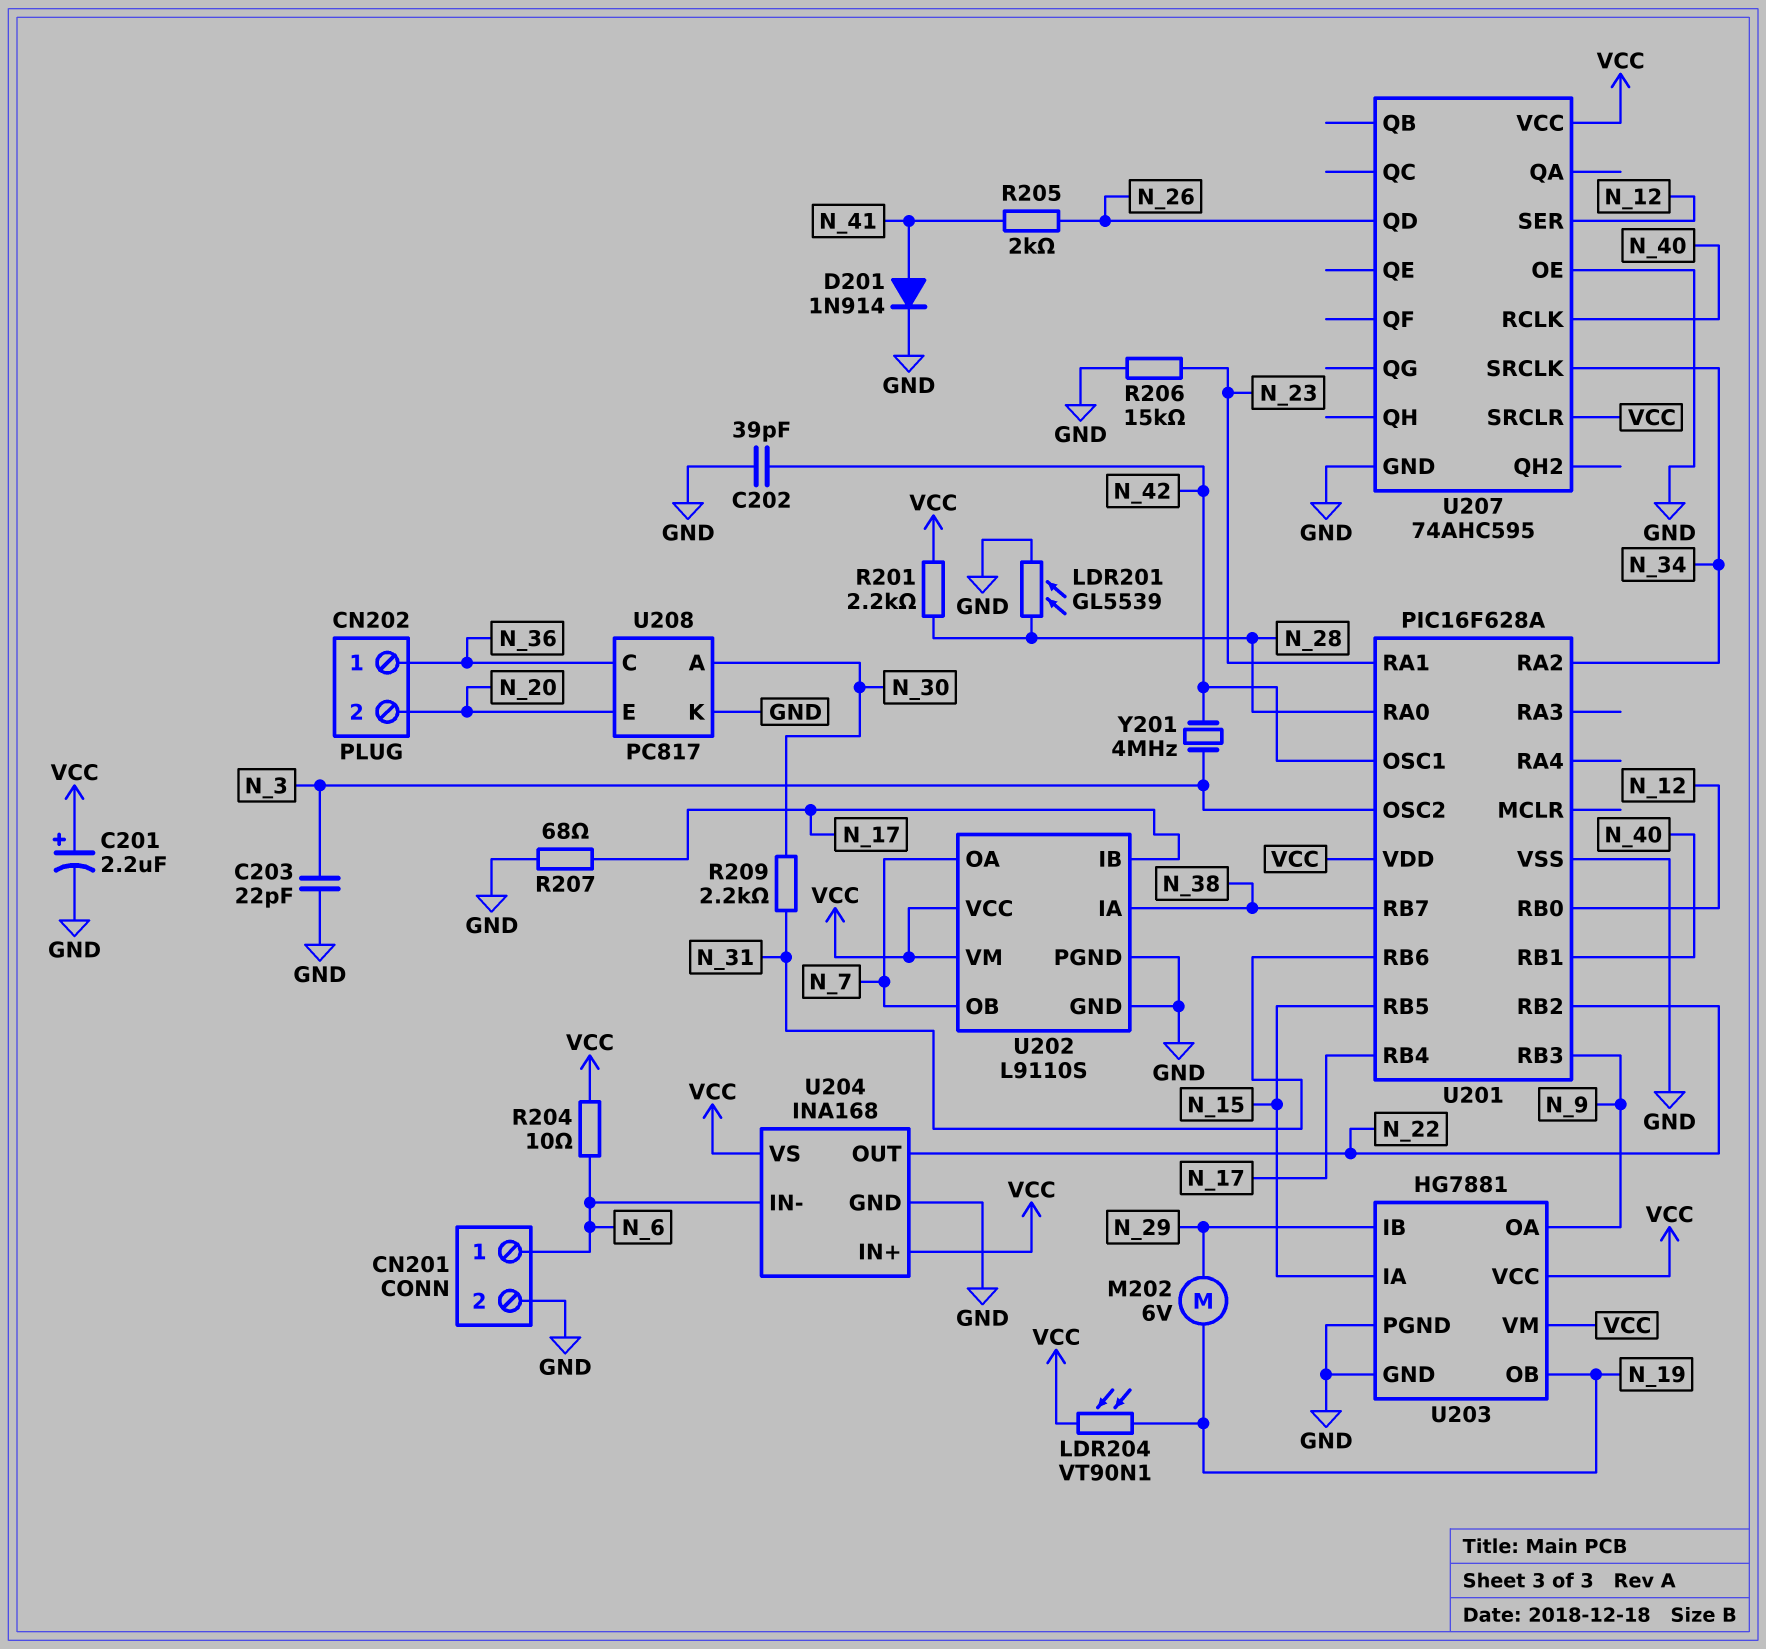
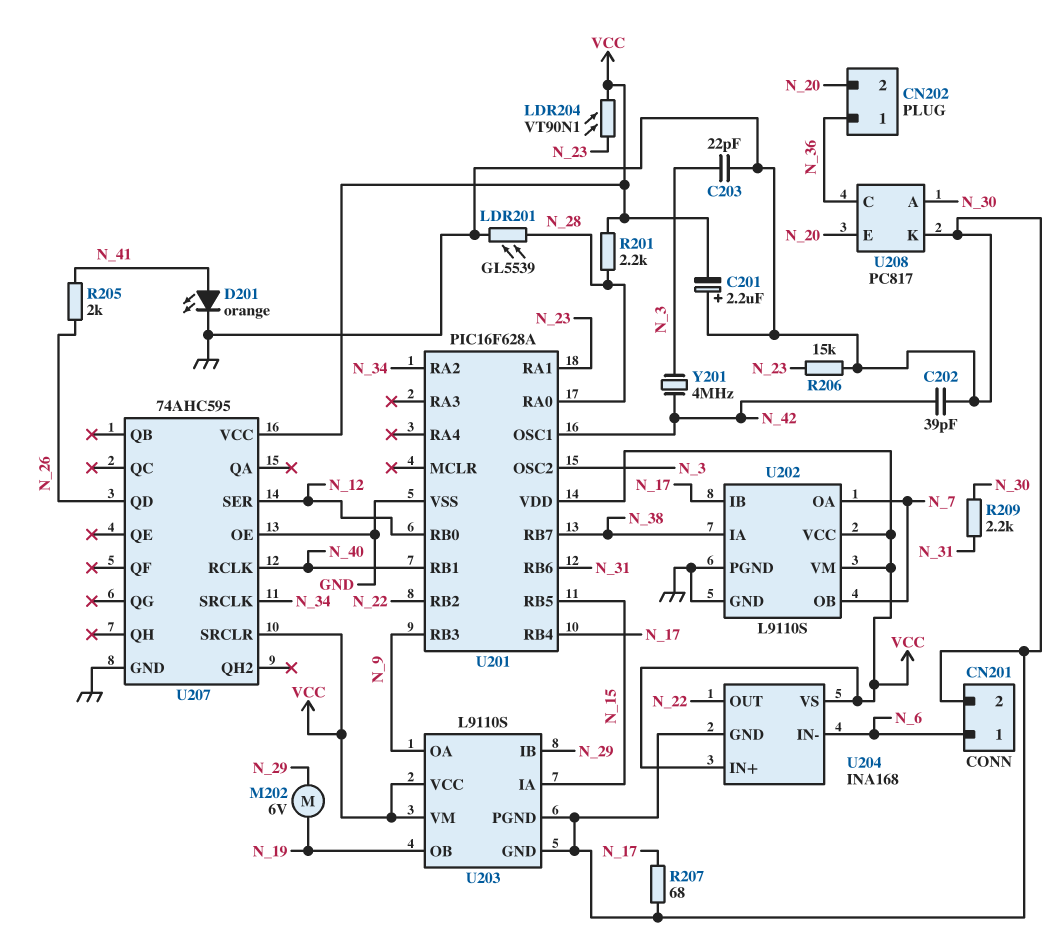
C201: 2.2uF (plus VCC, minus GND) -> 2.2uF (plus GND, minus VCC)
D201: diode 1N914 (A N_41, K GND) -> LED orange (A N_41, K GND)
LDR204: VT90N1 (N_19, VCC) -> VT90N1 (N_23, VCC)
R204: 10 (N_6, VCC) -> none
U203: HG7881 -> L9110S

